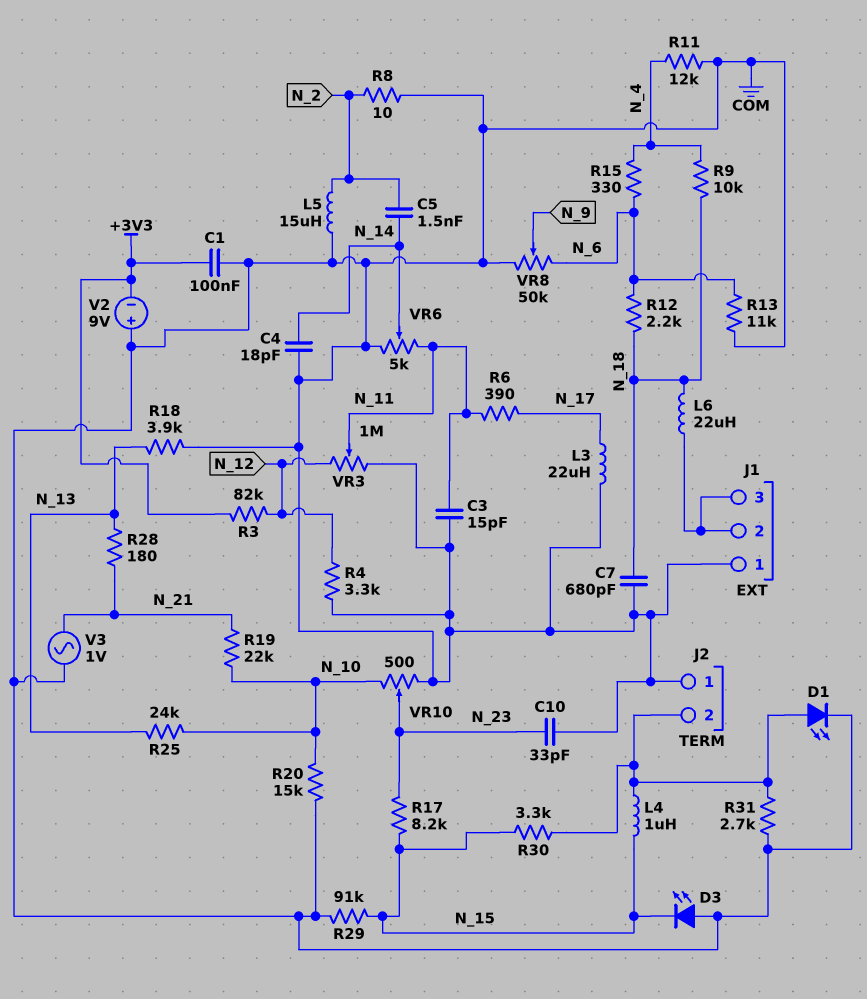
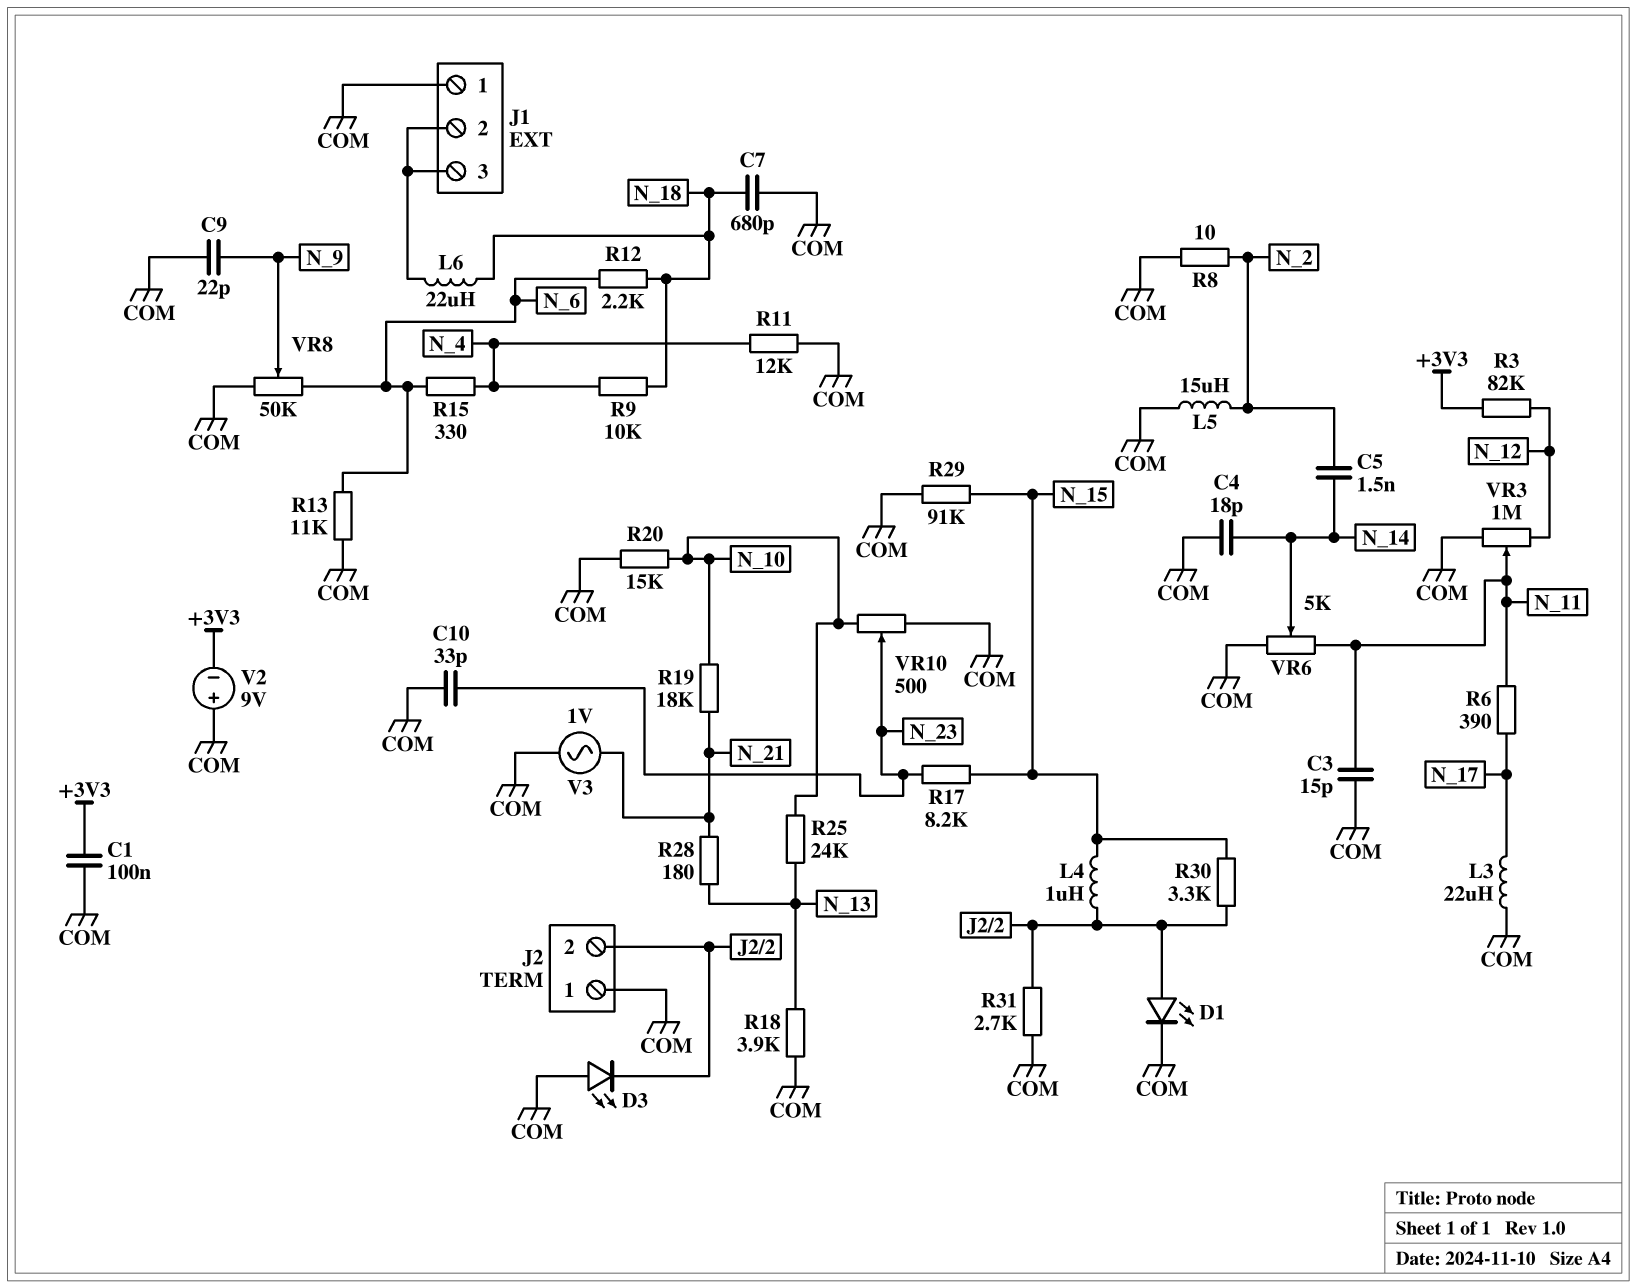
C9: none -> 22pF (COM, N_9)
D3: LED (A COM, K N_15) -> LED (A COM, K J2/2)
R4: 3.3k (COM, N_12) -> none
R19: 22k (N_10, N_21) -> 18k (N_10, N_21)

